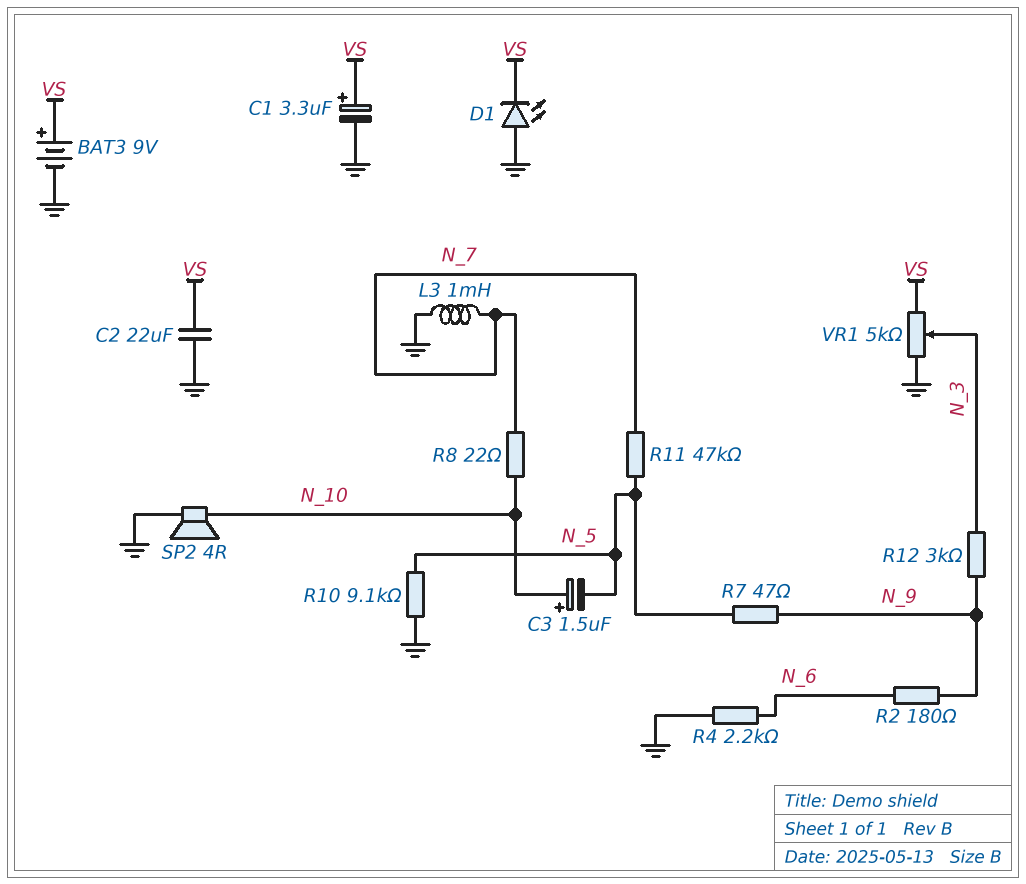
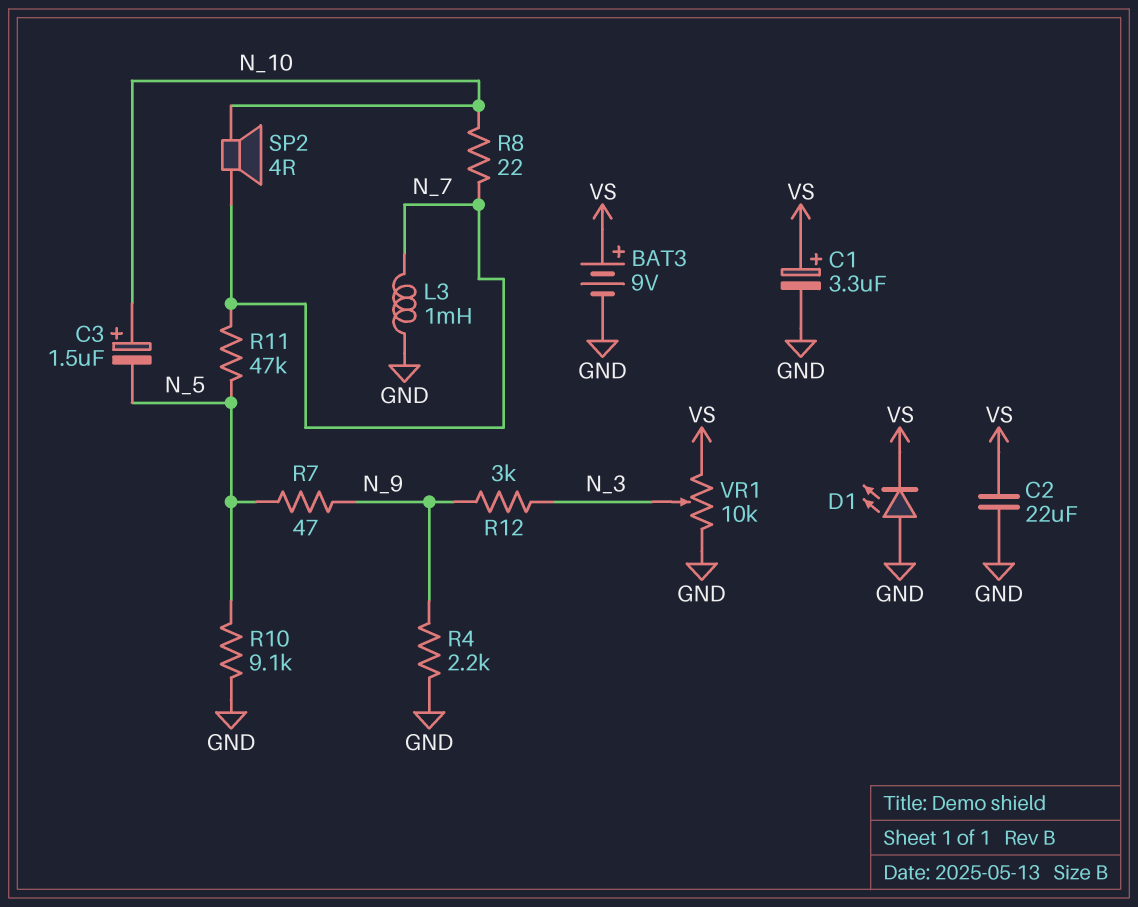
R2: 180 (N_6, N_9) -> none
R4: 2.2k (GND, N_6) -> 2.2k (GND, N_9)
SP2: speaker 4R (GND, N_10) -> speaker 4R (N_7, N_10)
VR1: 5k (GND, VS, wiper N_3) -> 10k (GND, VS, wiper N_3)

